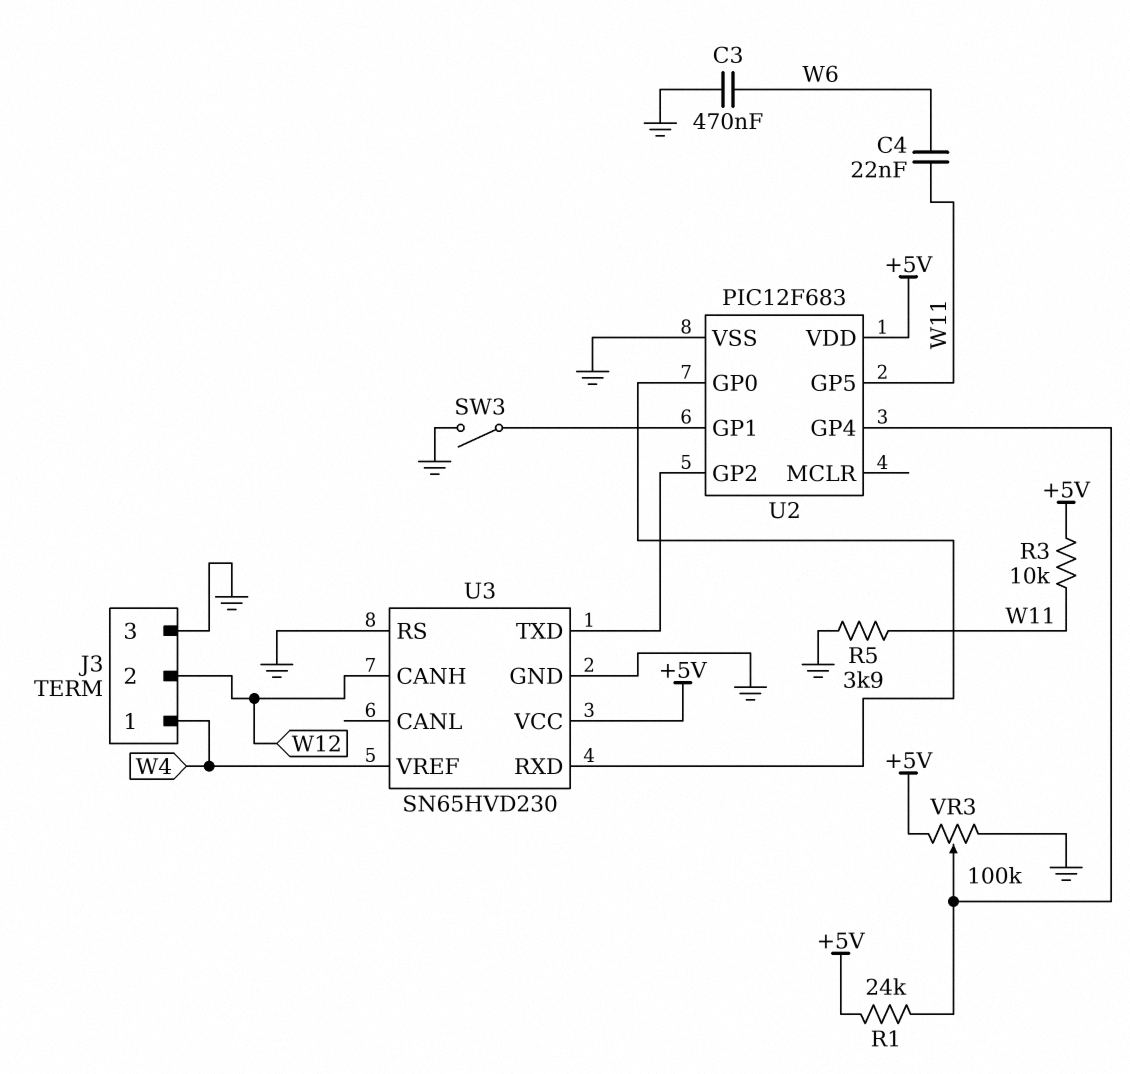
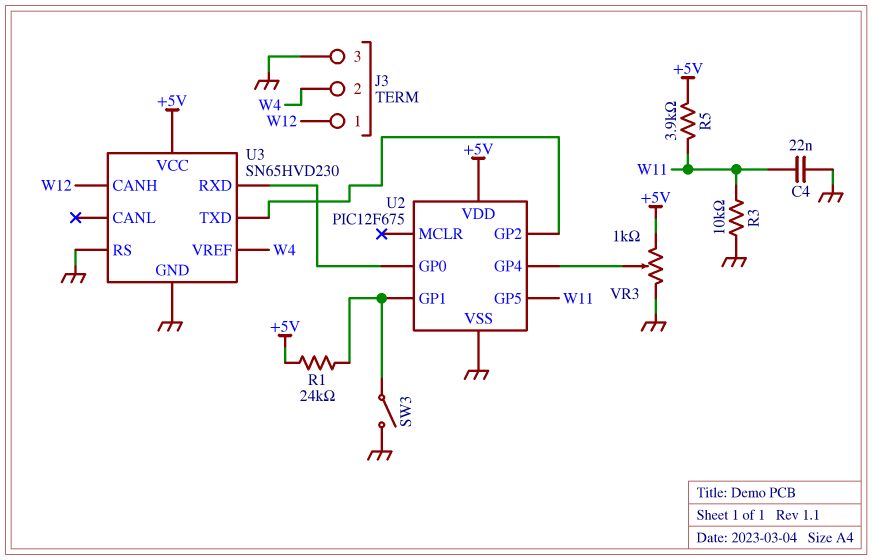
C3: 470nF (GND, W6) -> none
C4: 22nF (W6, W11) -> 22nF (GND, W11)
J3 pin 1: W4 -> W12
J3 pin 2: W12 -> W4
R1: 24k (+5V, U2/GP4) -> 24k (+5V, U2/GP1)
R3: 10k (+5V, W11) -> 10k (GND, W11)
R5: 3.9k (GND, W11) -> 3.9k (+5V, W11)
U2: PIC12F683 -> PIC12F675
VR3: 100k (+5V, GND, wiper U2/GP4) -> 1k (+5V, GND, wiper U2/GP4)

